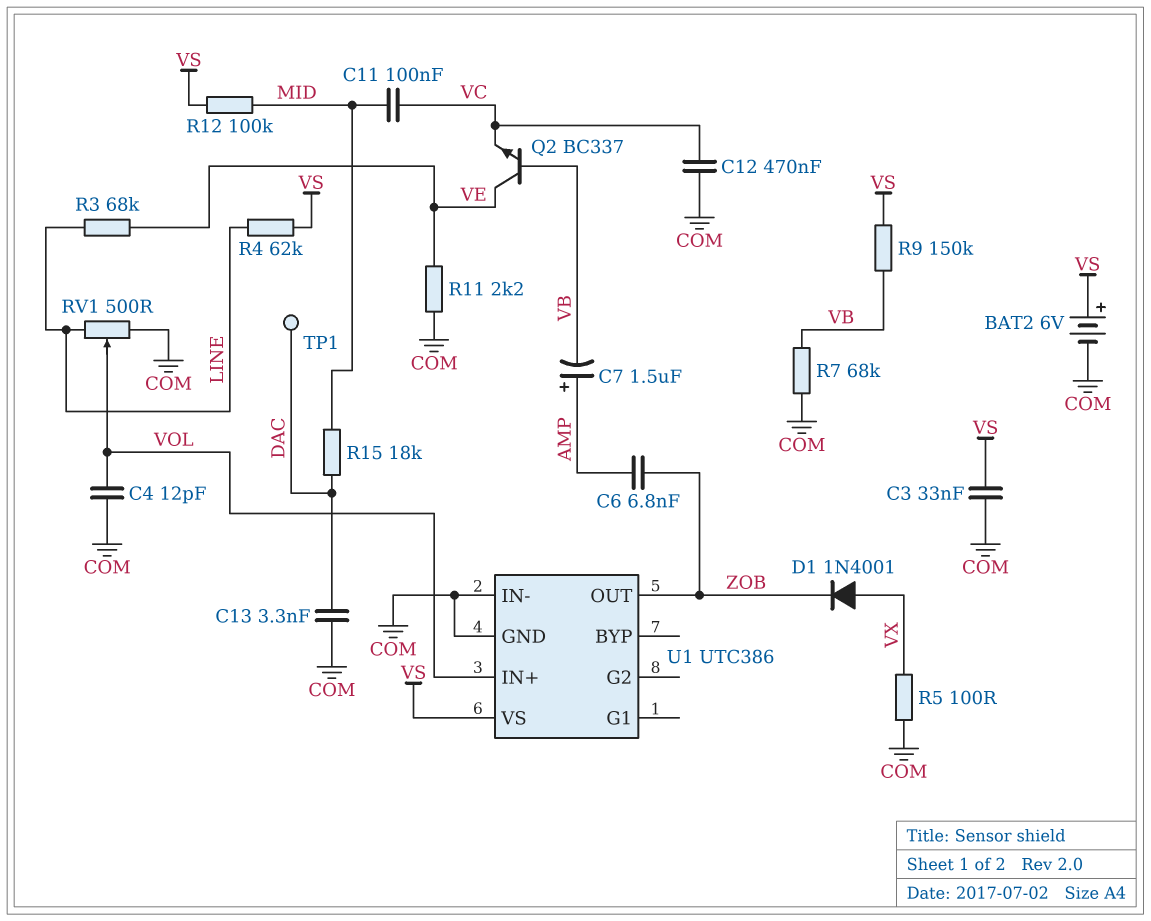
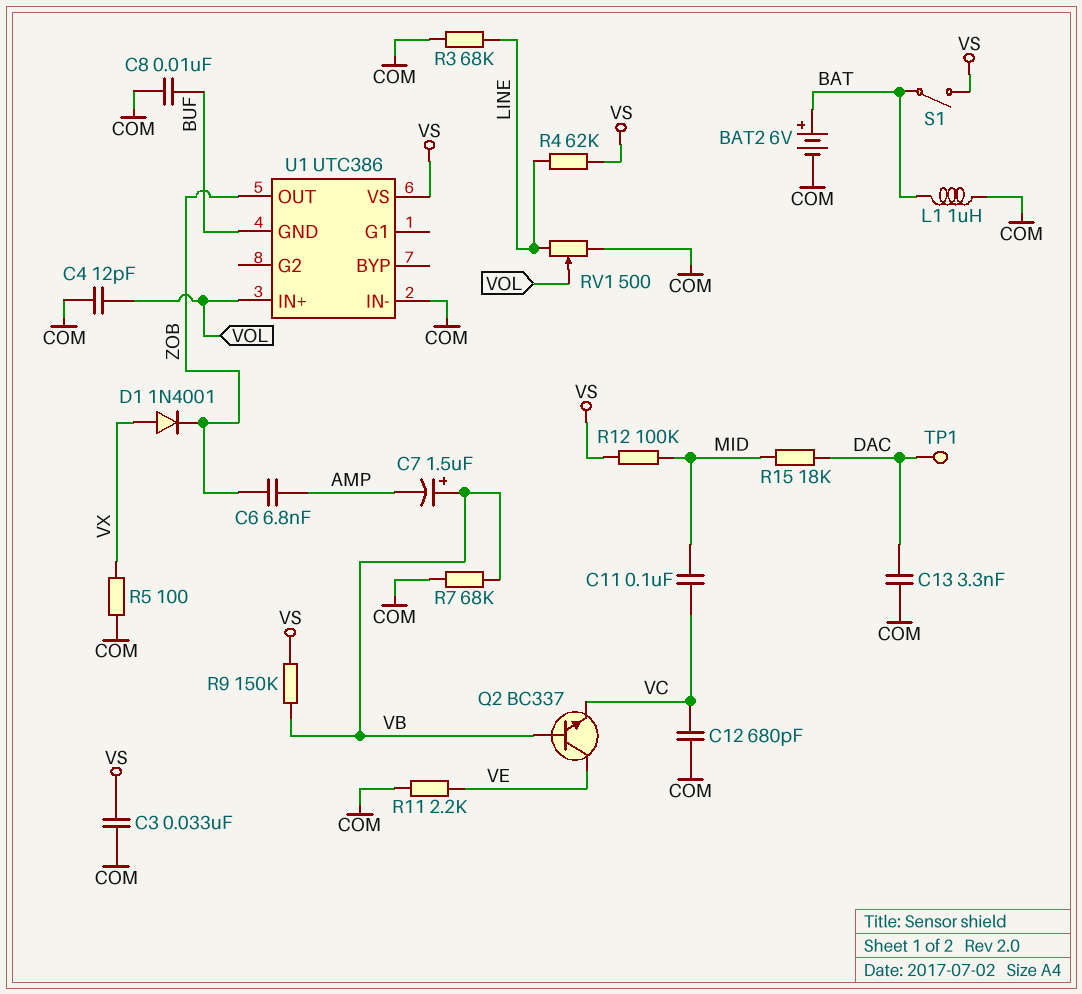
BAT2: 6V (plus VS, minus COM) -> 6V (plus BAT, minus COM)
C7: 1.5uF (plus AMP, minus VB) -> 1.5uF (plus VB, minus AMP)
C8: none -> 10nF (BUF, COM)
C12: 470nF (COM, VC) -> 680pF (COM, VC)
L1: none -> 1uH (BAT, COM)
R3: 68k (LINE, VE) -> 68k (COM, LINE)
S1: none -> switch (BAT, VS)
U1 pin GND: COM -> BUF

